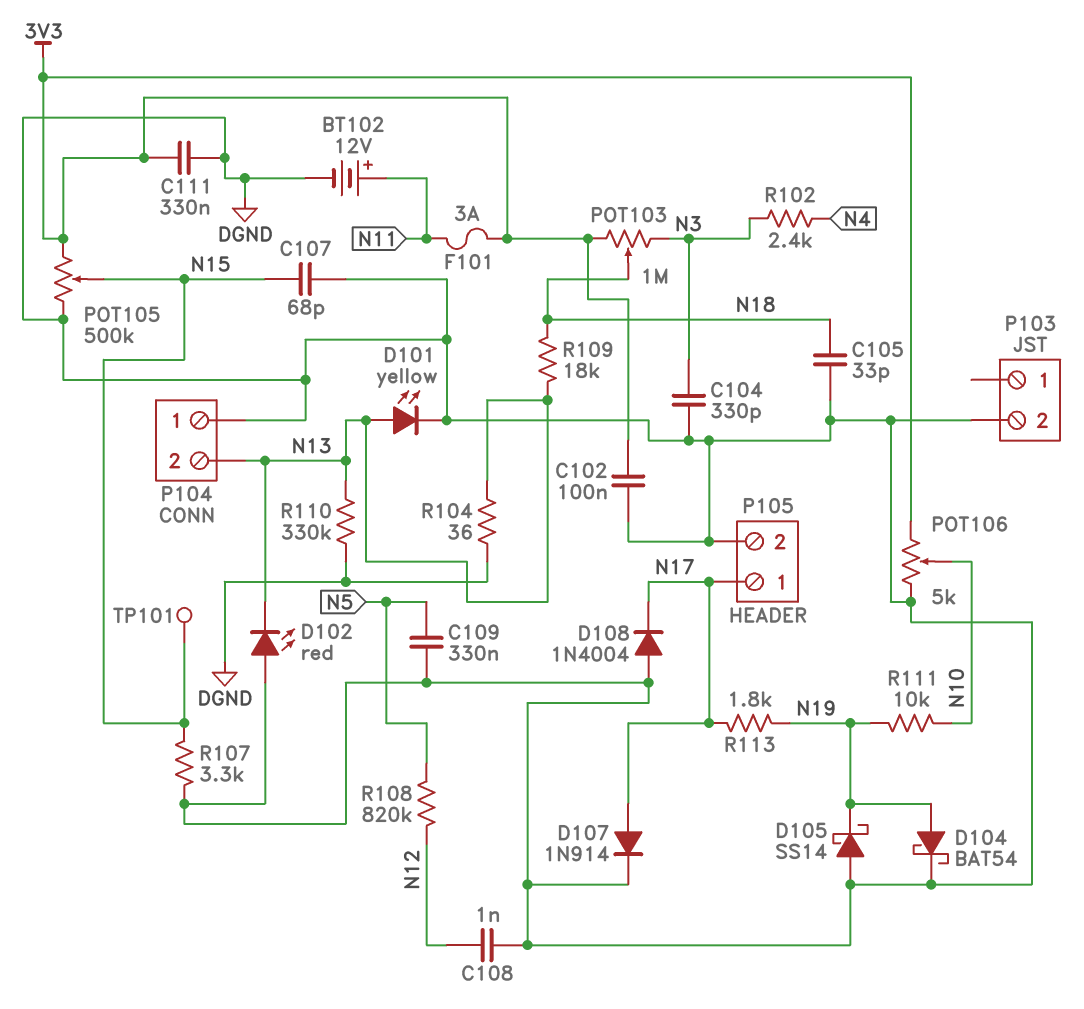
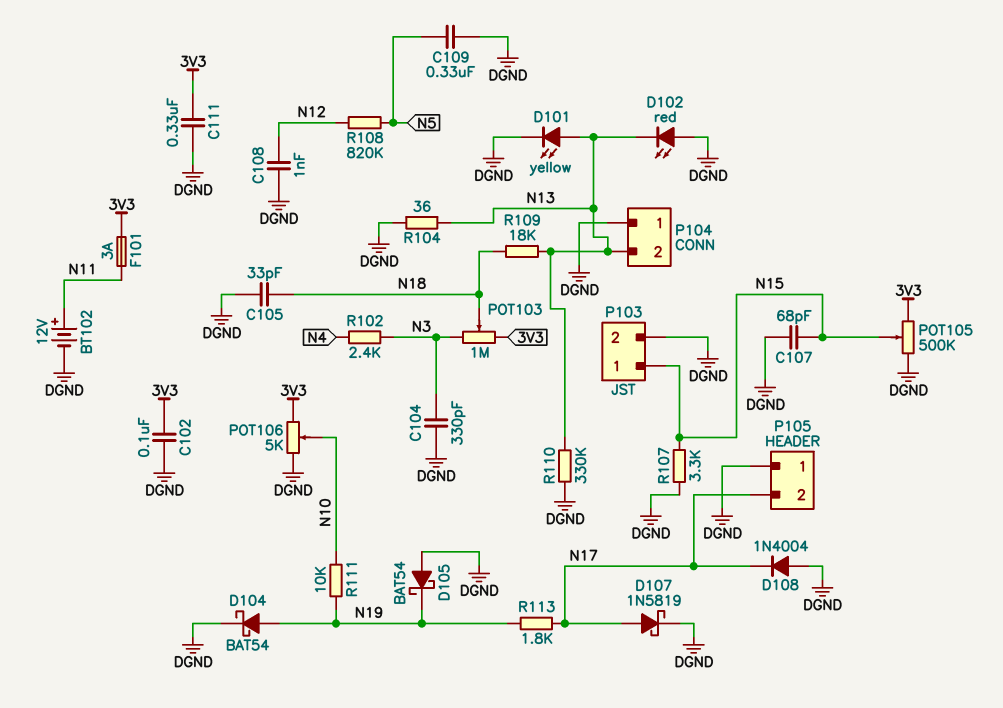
D105: schottky SS14 (A DGND, K N19) -> schottky BAT54 (A DGND, K N19)
D107: diode 1N914 (A N17, K DGND) -> schottky 1N5819 (A N17, K DGND)
P103 pin 1: none -> N15
P105 pin 1: N17 -> DGND
P105 pin 2: DGND -> N17
TP101: test point (N15) -> none

